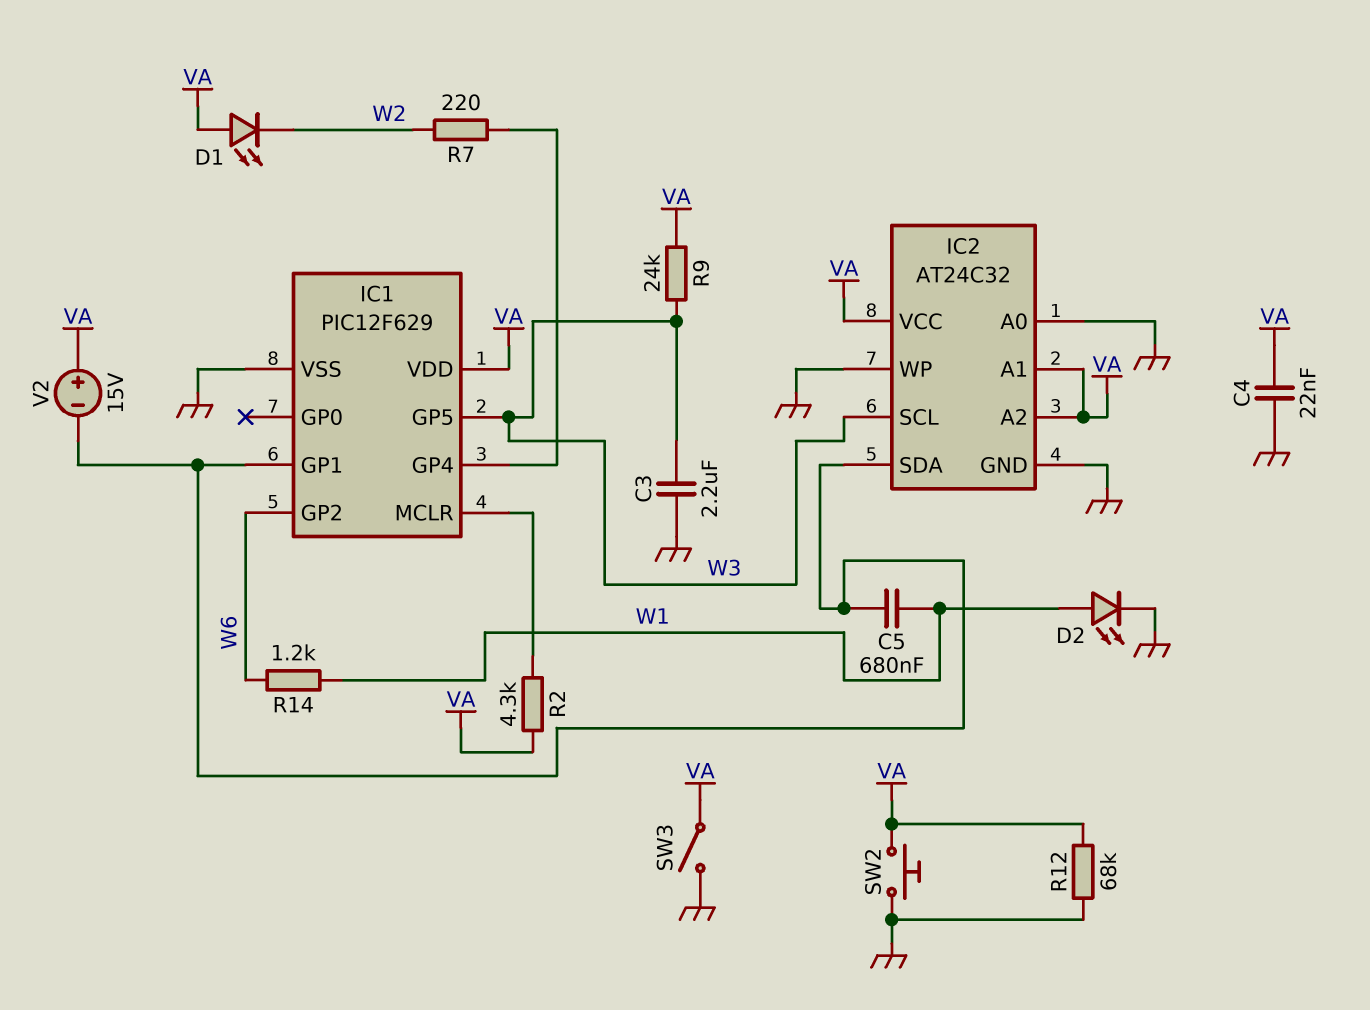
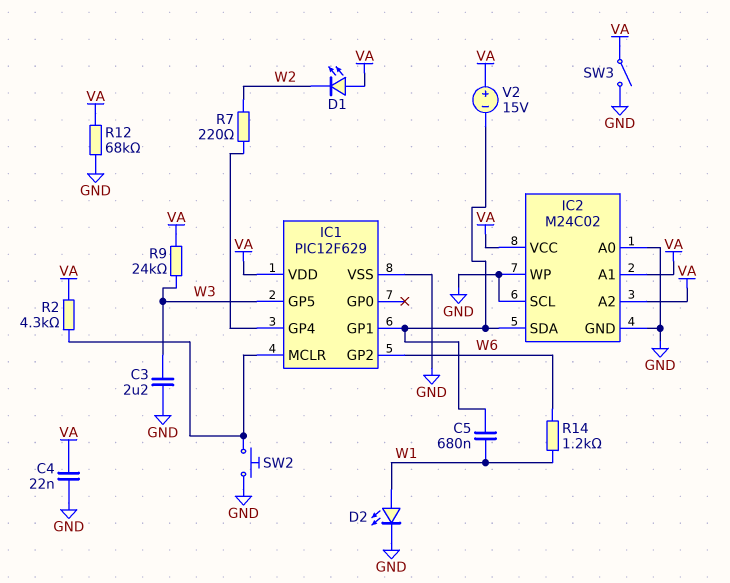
IC2: AT24C32 -> M24C02
IC2 pin SCL: W3 -> GND
SW2: button (GND, VA) -> button (GND, IC1/MCLR)

